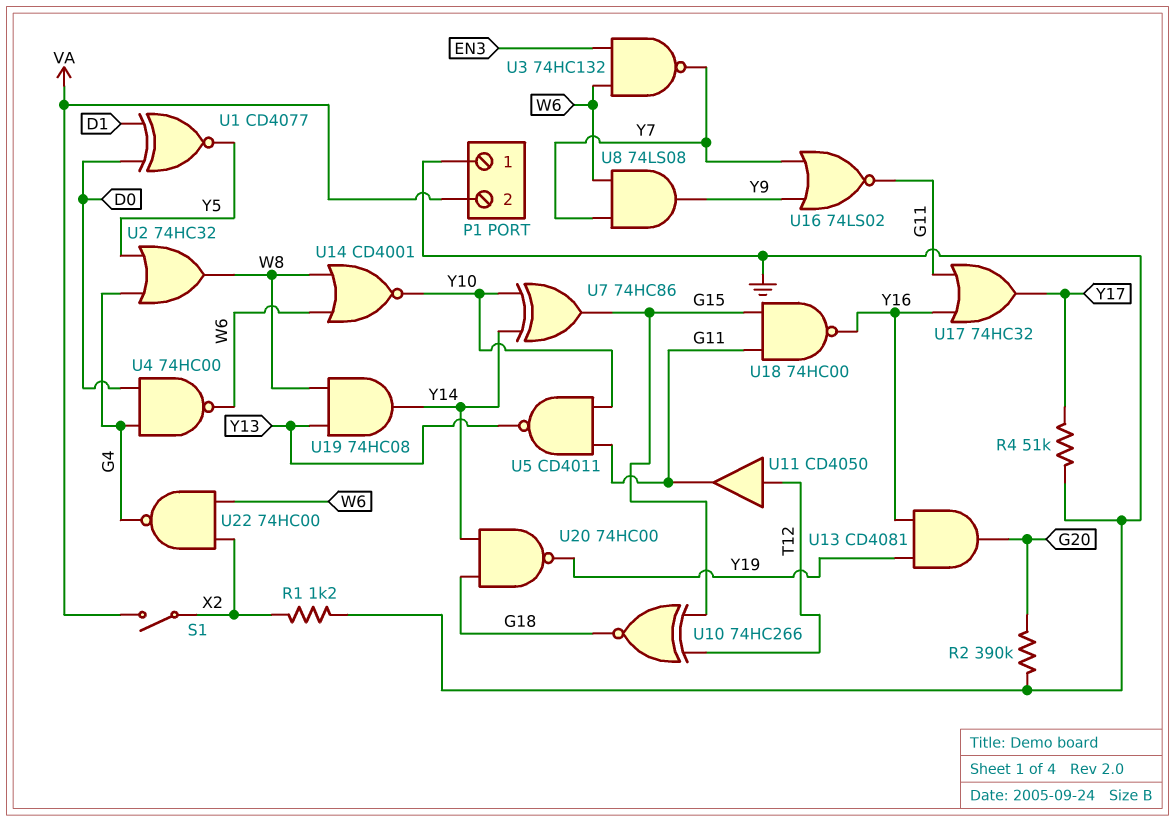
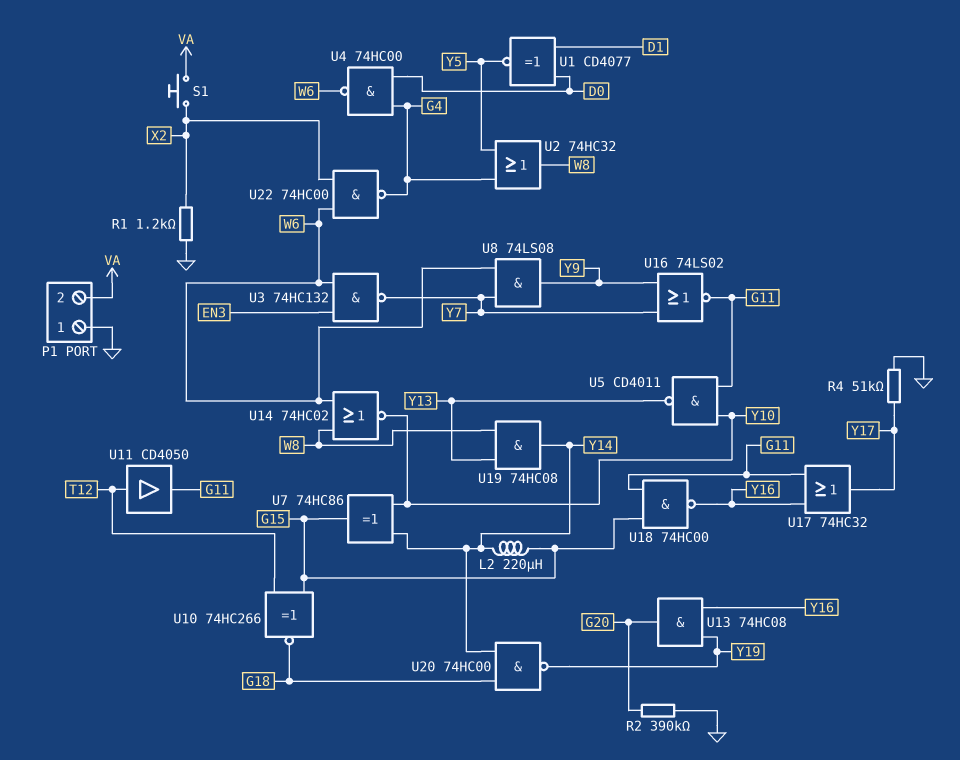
L2: none -> 220uH (G15, Y14)
S1: switch (VA, X2) -> button (VA, X2)
U13: AND CD4081 (in Y16, in Y19, out G20) -> AND 74HC08 (in Y16, in Y19, out G20)
U14: NOR CD4001 (in W6, in W8, out Y10) -> NOR 74HC02 (in W6, in W8, out Y10)

